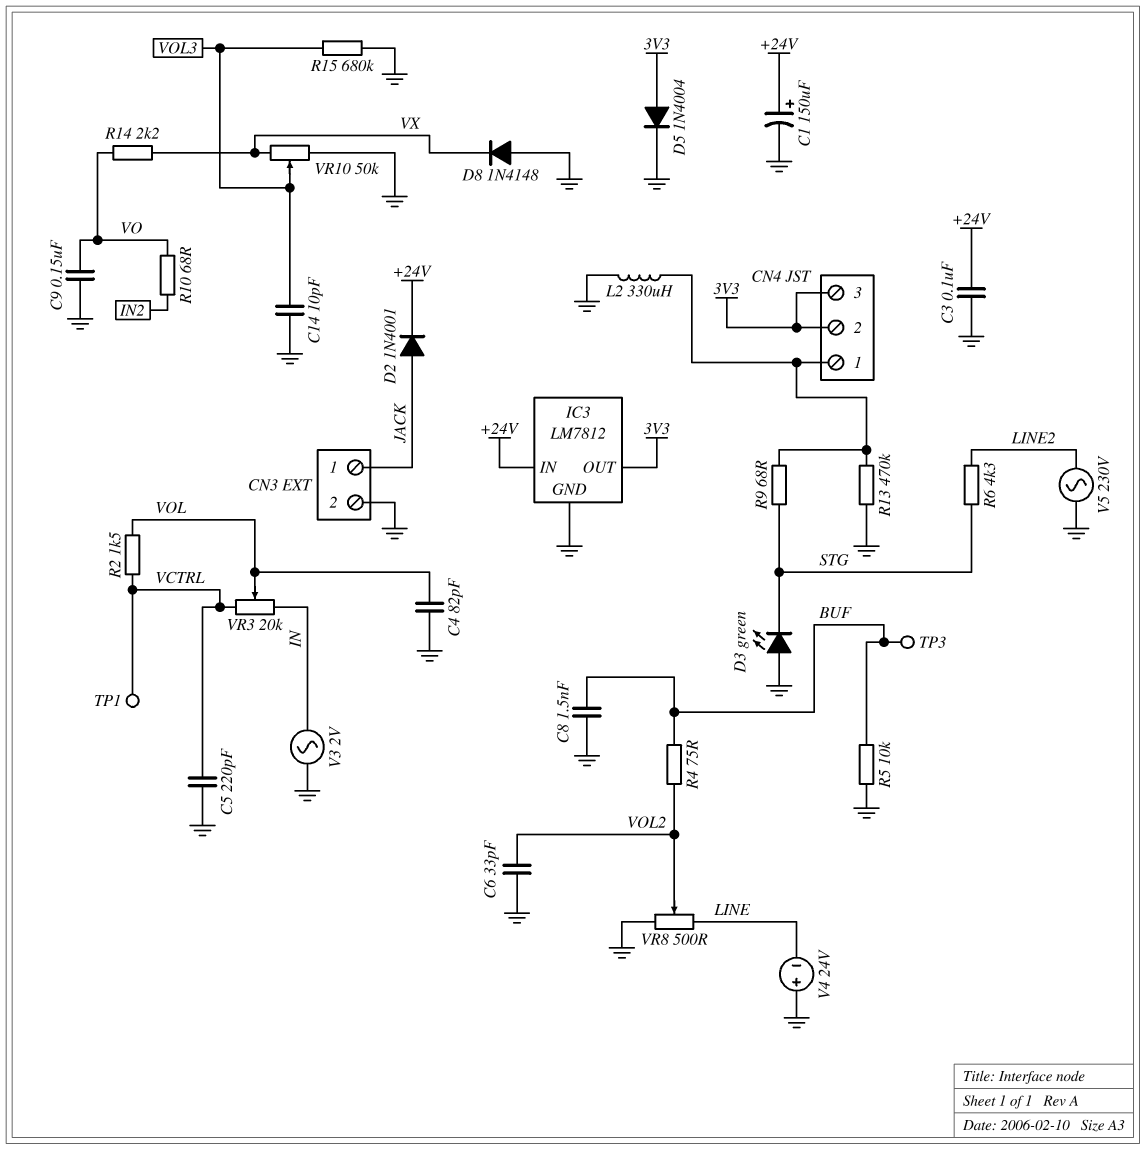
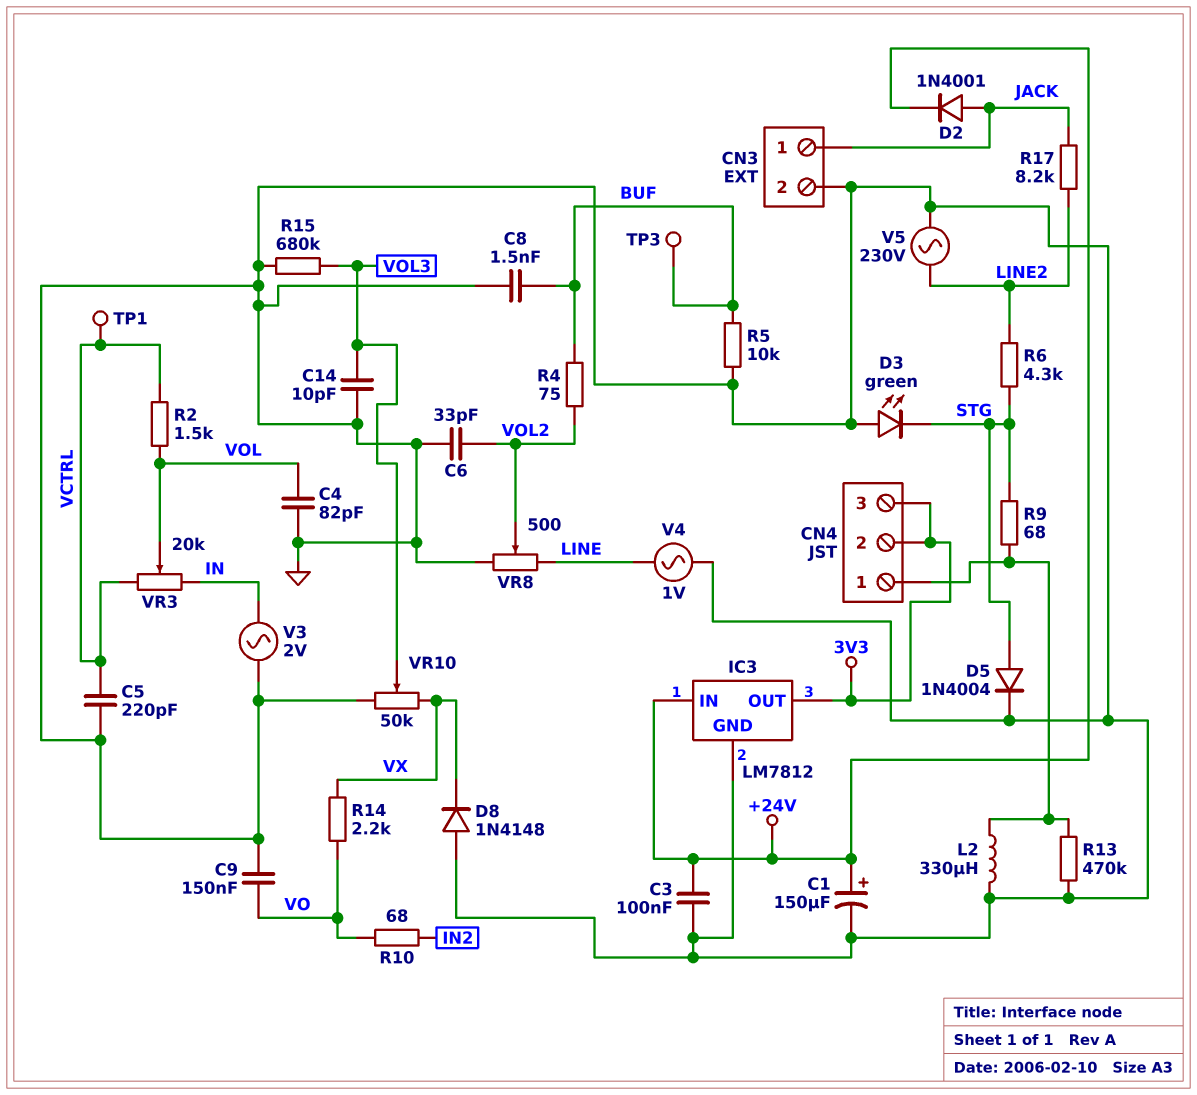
D5: diode 1N4004 (A 3V3, K GND) -> diode 1N4004 (A STG, K GND)
R17: none -> 8.2k (JACK, LINE2)
V4: 24V (plus GND, minus LINE) -> AC 1V (GND, LINE)

